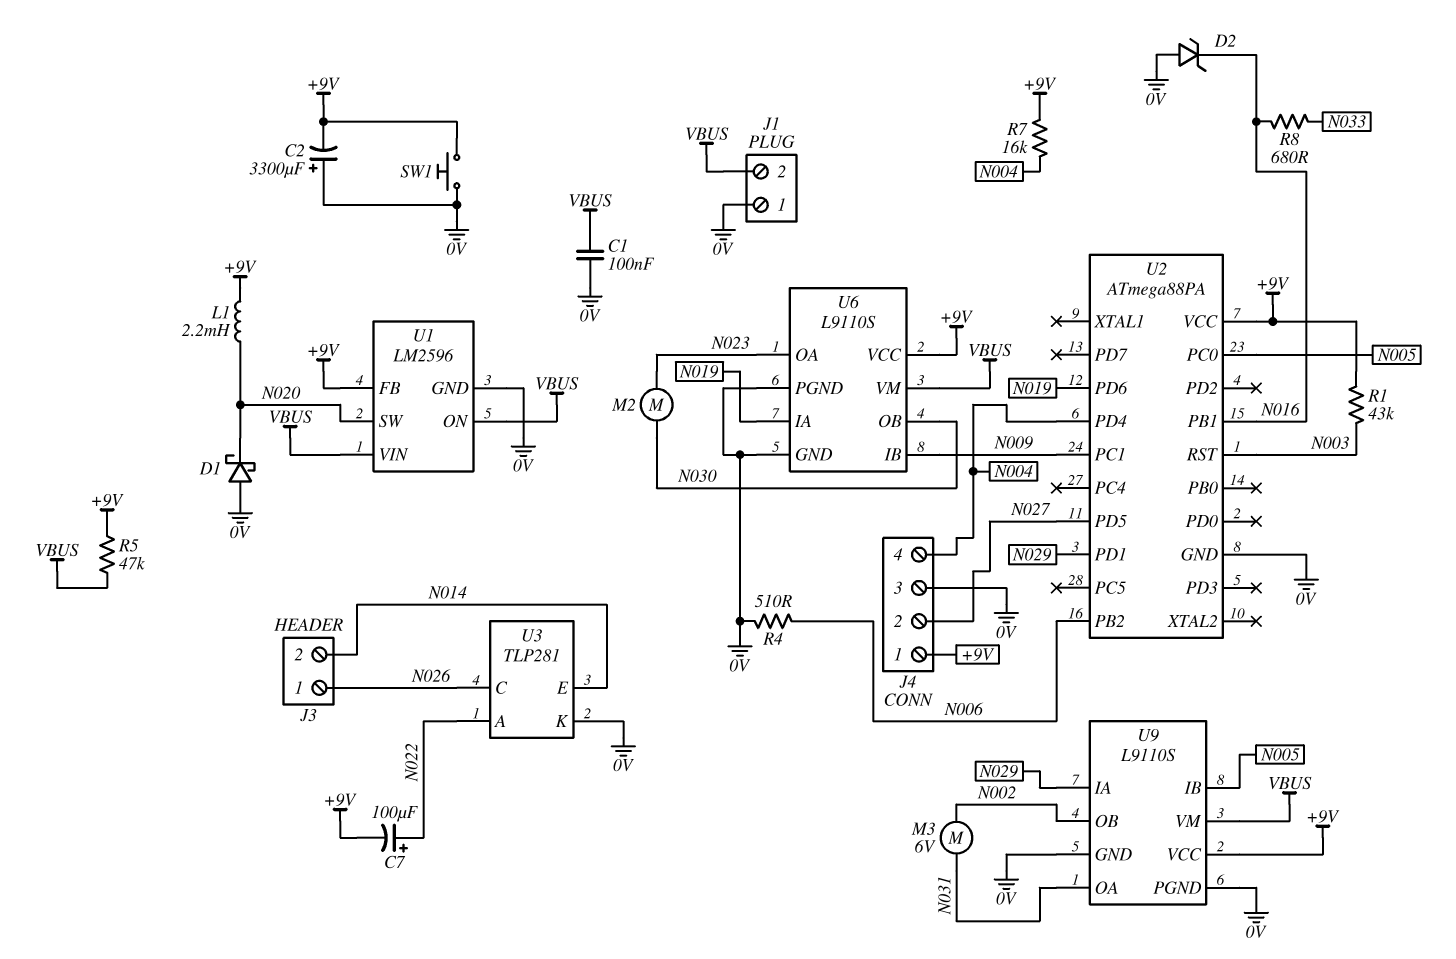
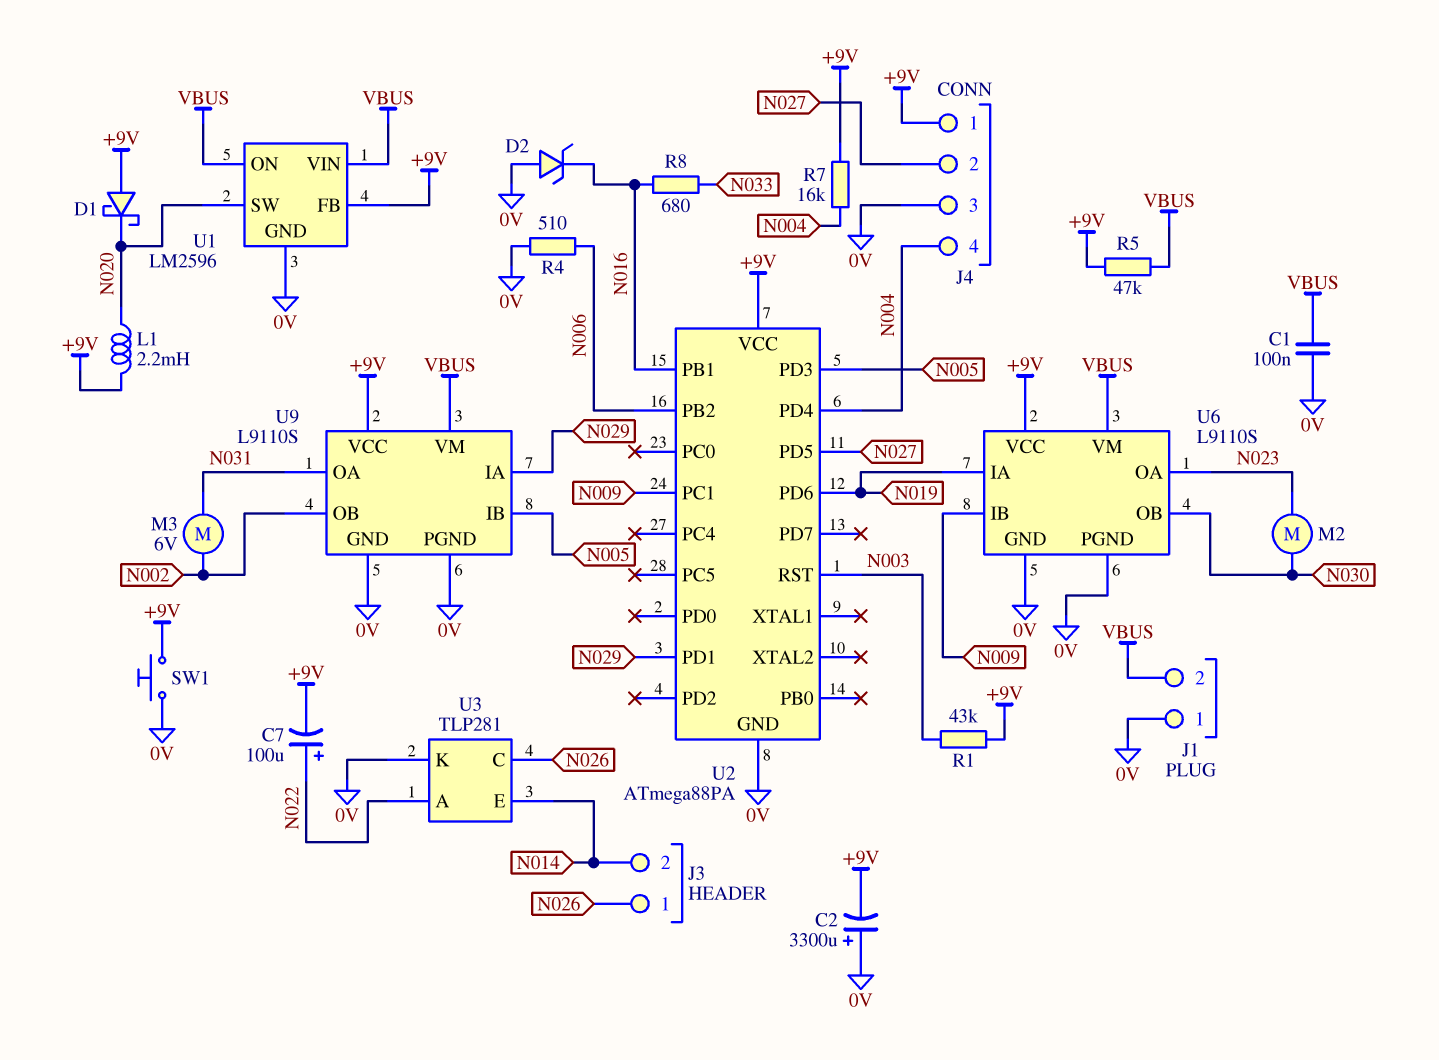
D1: schottky (A 0V, K N020) -> schottky (A +9V, K N020)
U2 pin PC0: N005 -> none
U2 pin PD3: none -> N005

